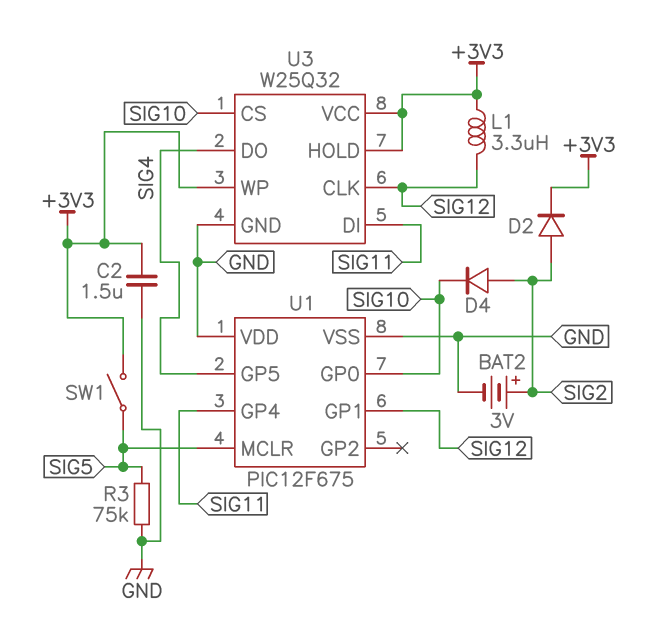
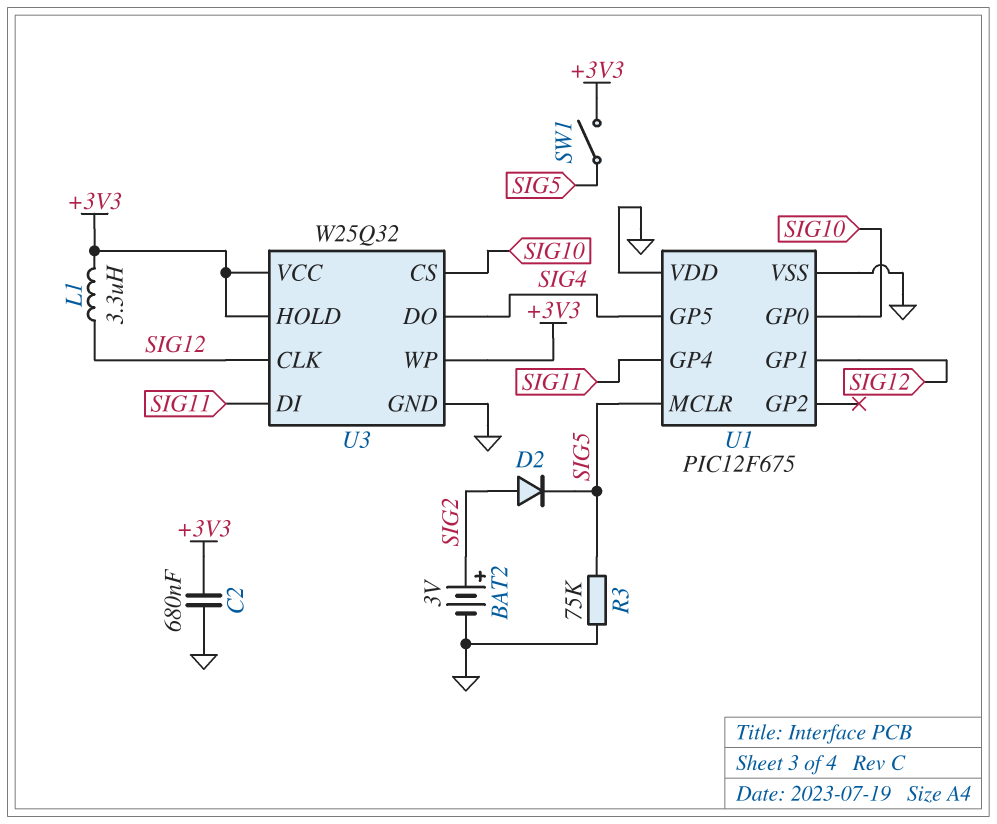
C2: 1.5uF (+3V3, GND) -> 680nF (+3V3, GND)
D2: diode (A SIG2, K +3V3) -> diode (A SIG2, K SIG5)
D4: diode (A SIG2, K SIG10) -> none

